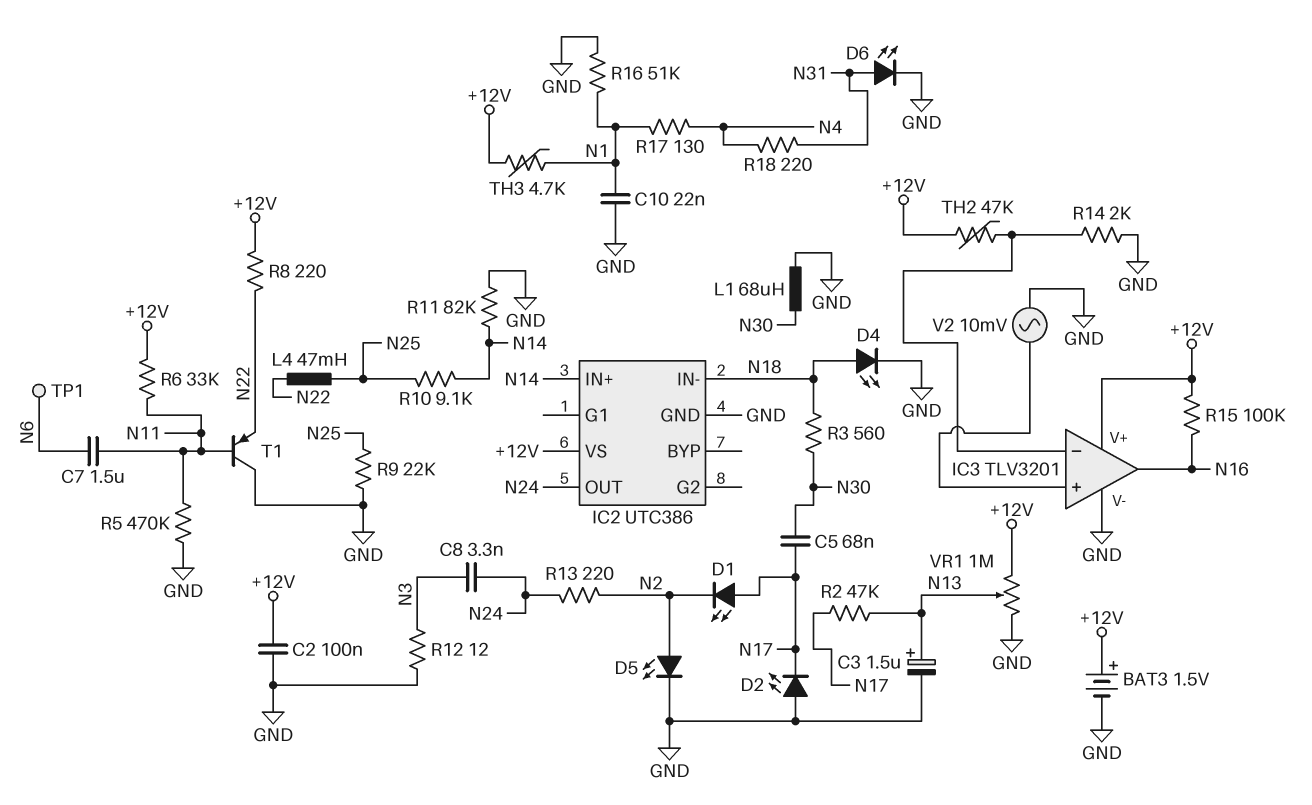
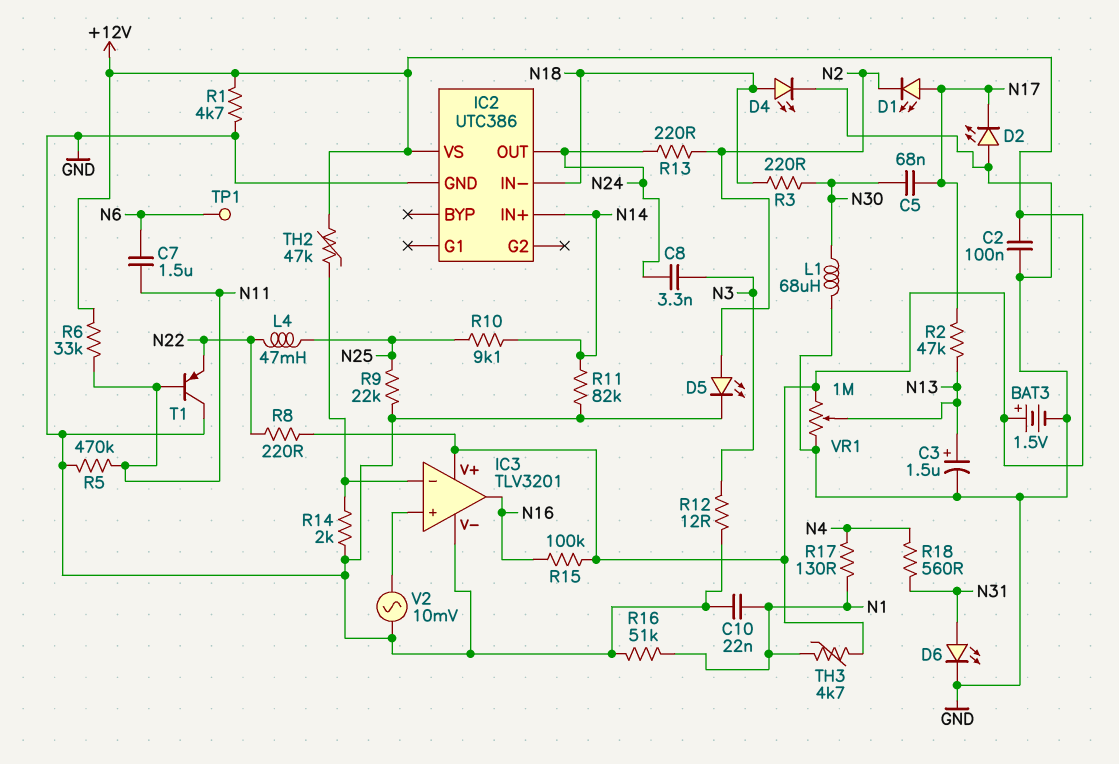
R1: none -> 4.7k (+12V, GND)
R3: 560 (N18, N30) -> 220 (N18, N30)
R18: 220 (N4, N31) -> 560 (N4, N31)

